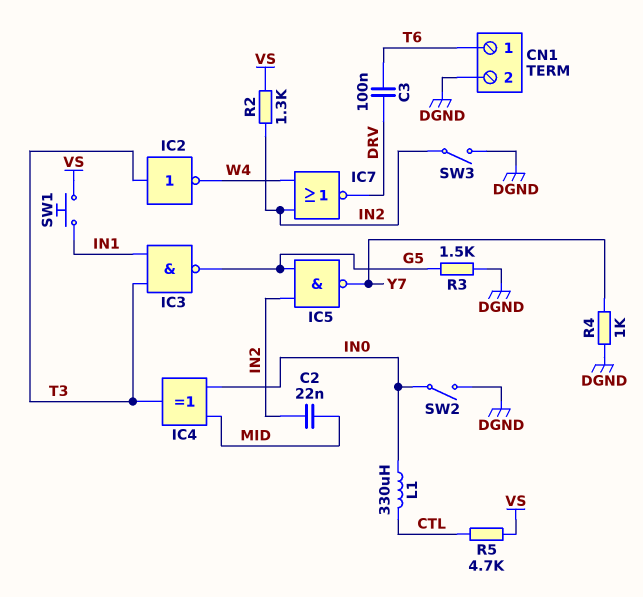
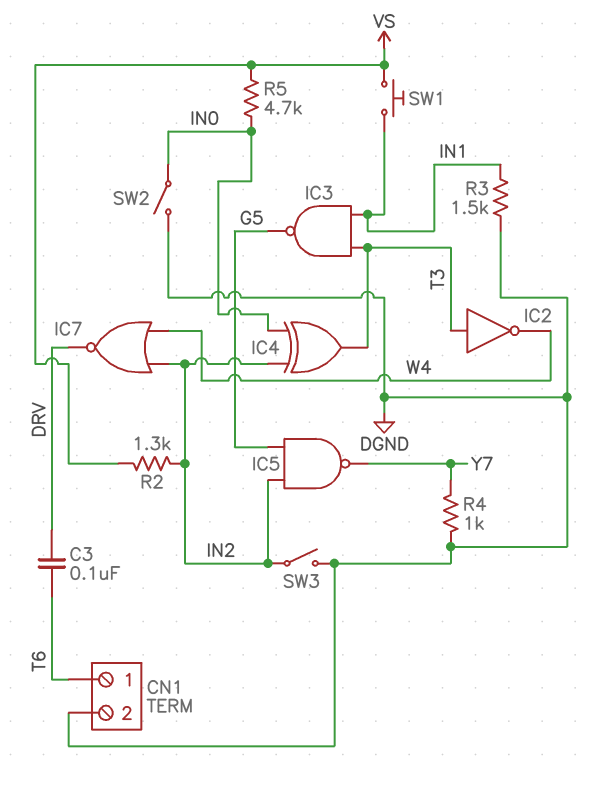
C2: 22nF (IN2, MID) -> none
IC4: XOR (in IN0, in MID, out T3) -> XOR (in IN0, in IN2, out T3)
L1: 330uH (CTL, IN0) -> none
R3: 1.5k (DGND, G5) -> 1.5k (DGND, IN1)
R5: 4.7k (CTL, VS) -> 4.7k (IN0, VS)

